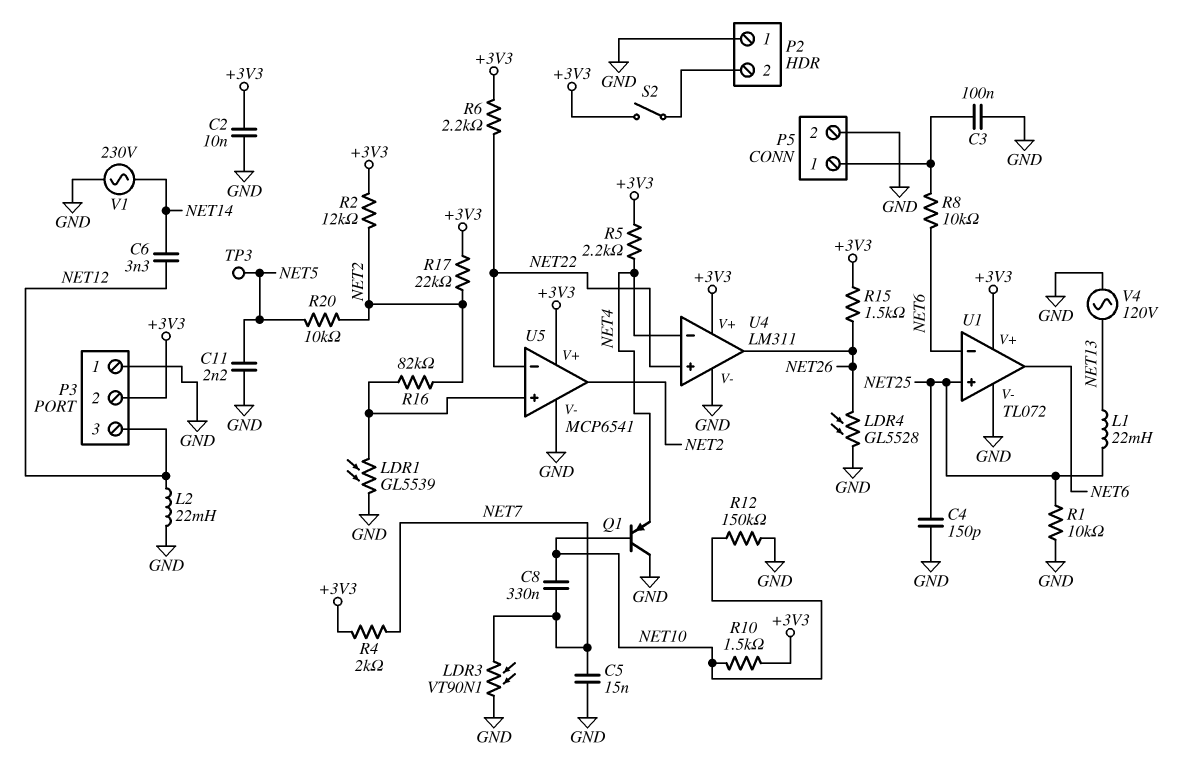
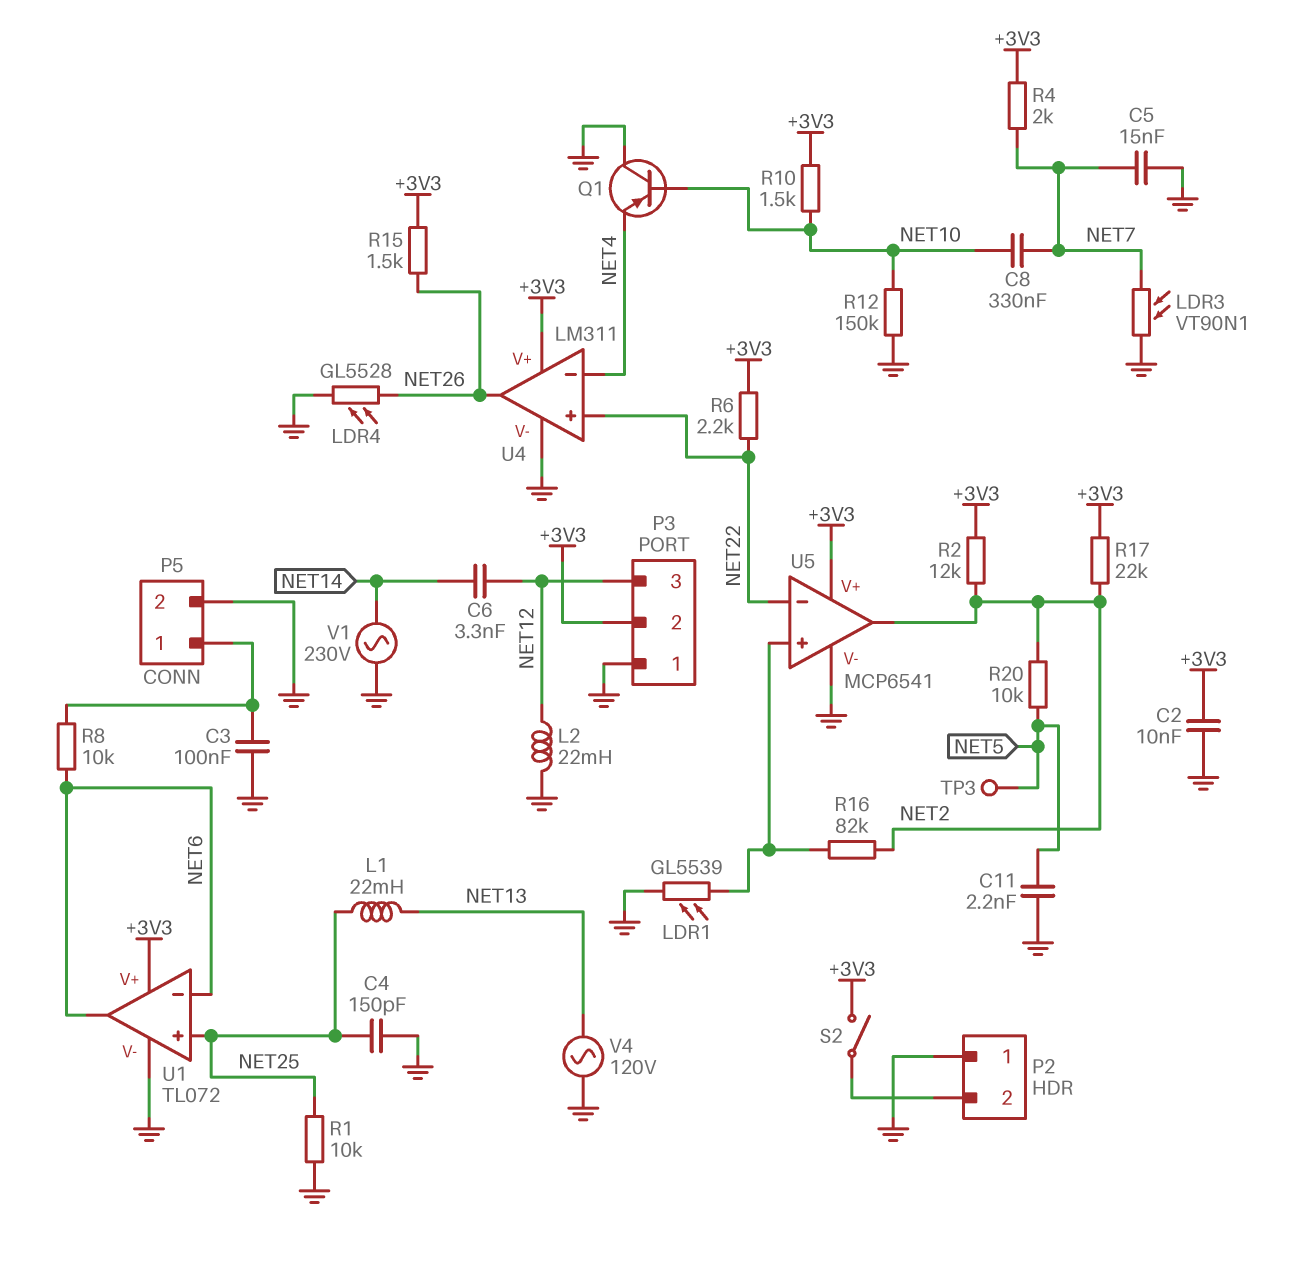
R5: 2.2k (+3V3, NET4) -> none

